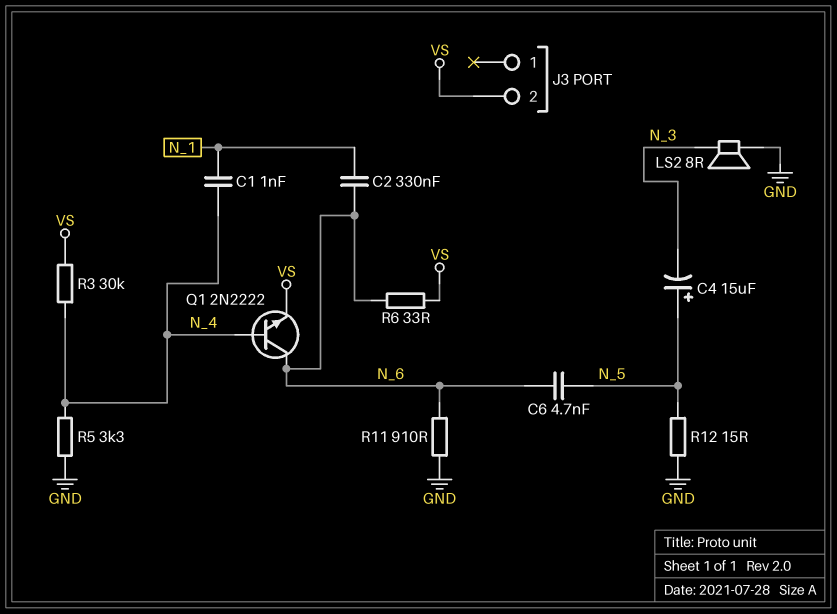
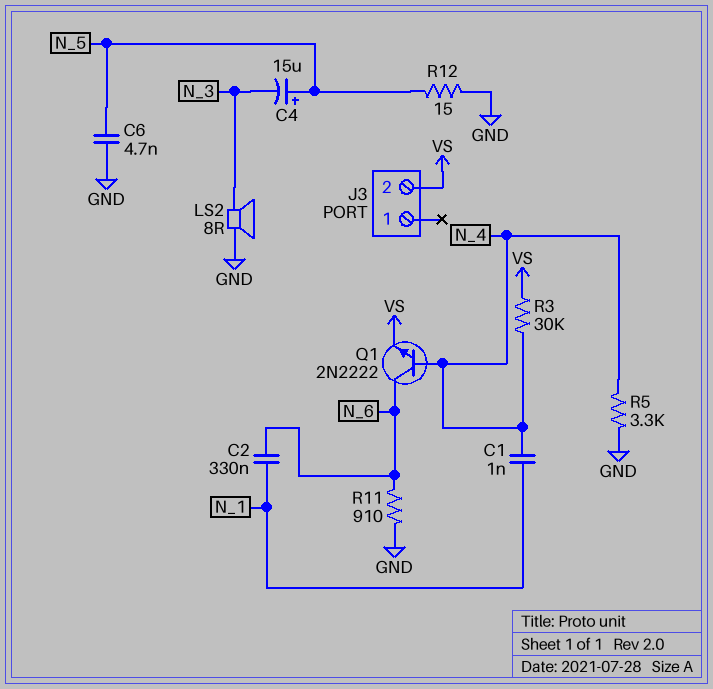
C6: 4.7nF (N_5, N_6) -> 4.7nF (GND, N_5)
R6: 33 (N_6, VS) -> none

